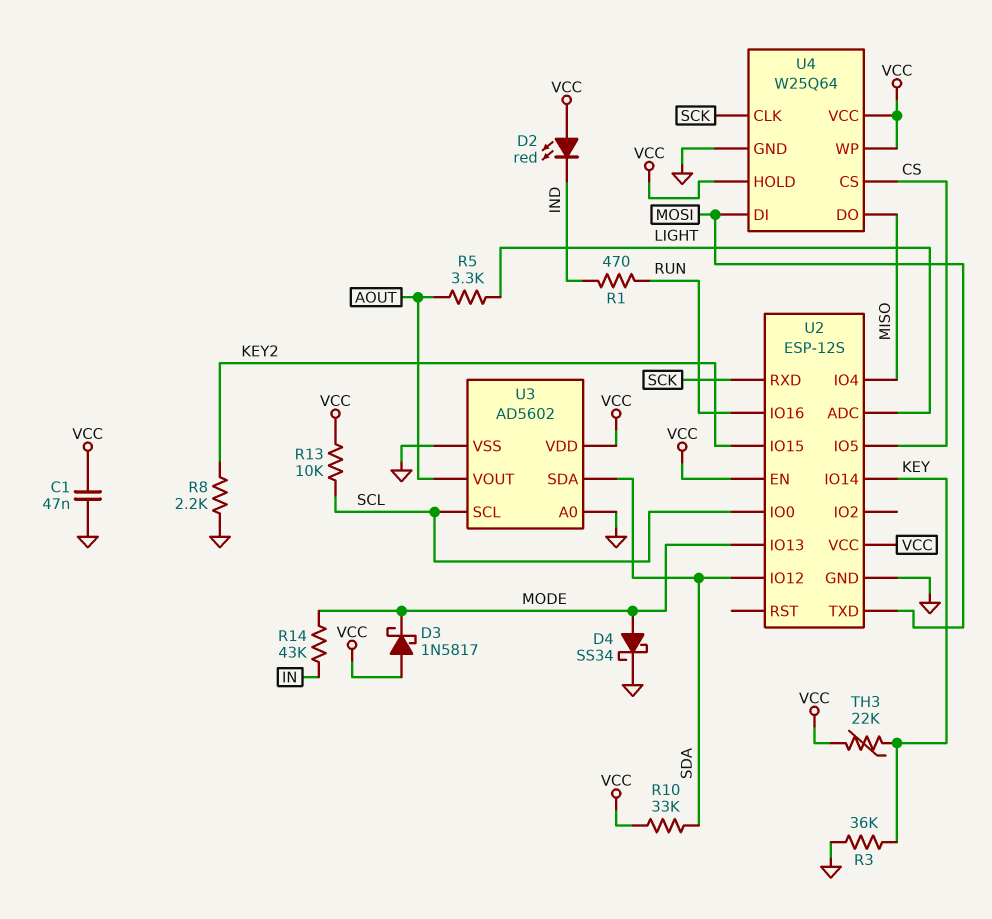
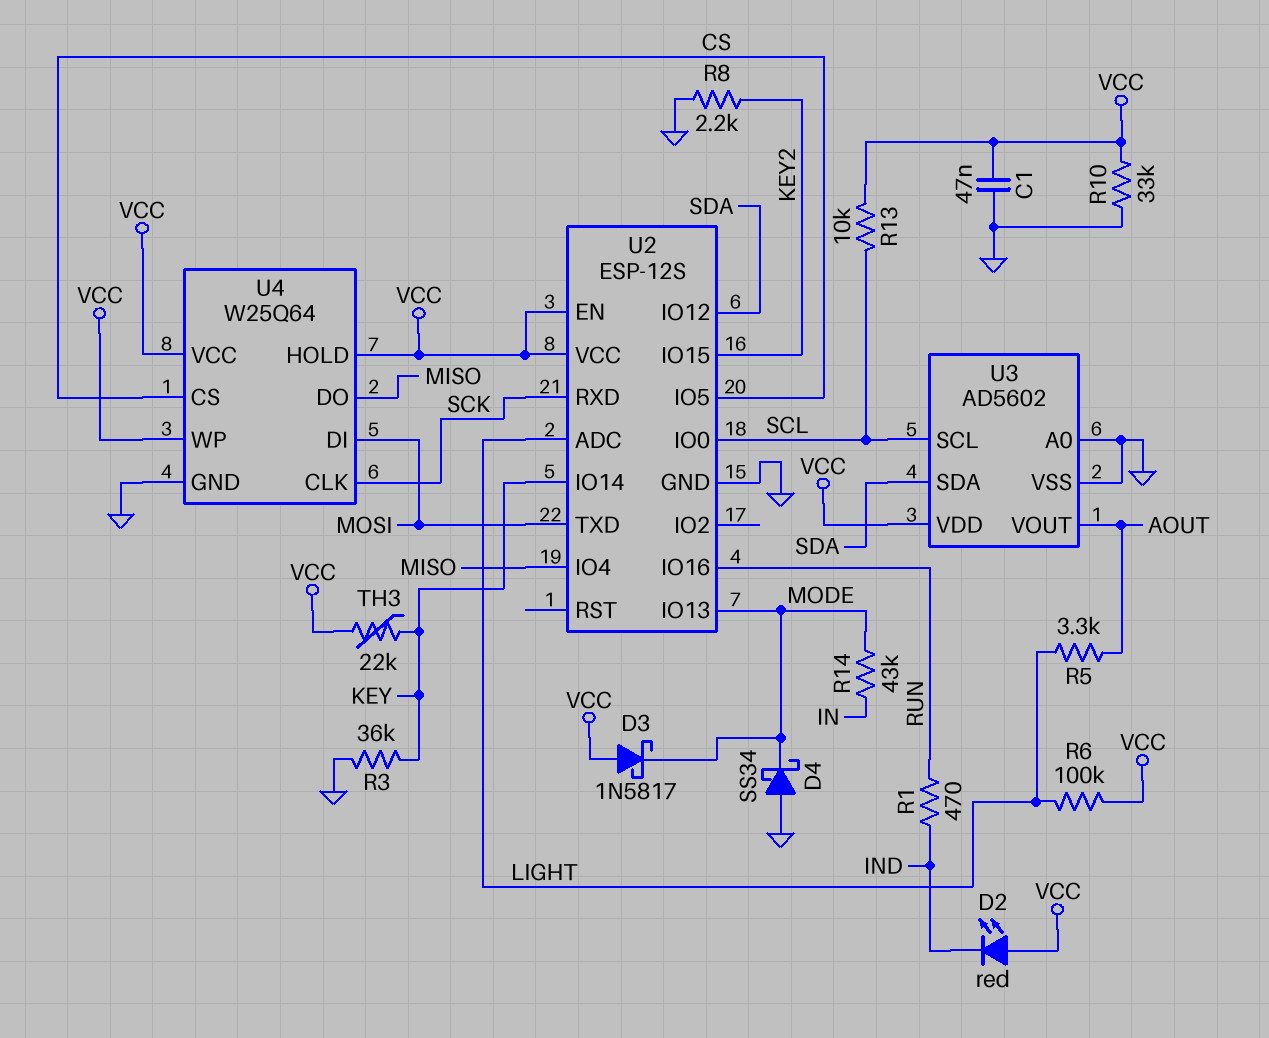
D4: schottky SS34 (A MODE, K GND) -> schottky SS34 (A GND, K MODE)
R6: none -> 100k (LIGHT, VCC)
R10: 33k (SDA, VCC) -> 33k (GND, VCC)

